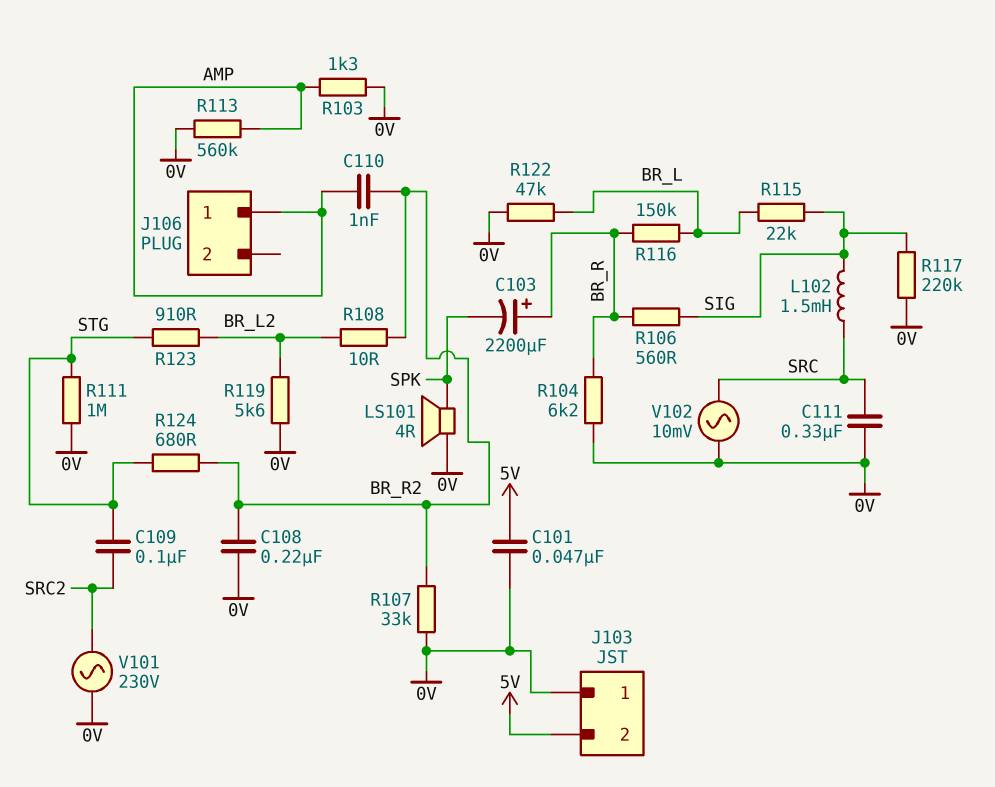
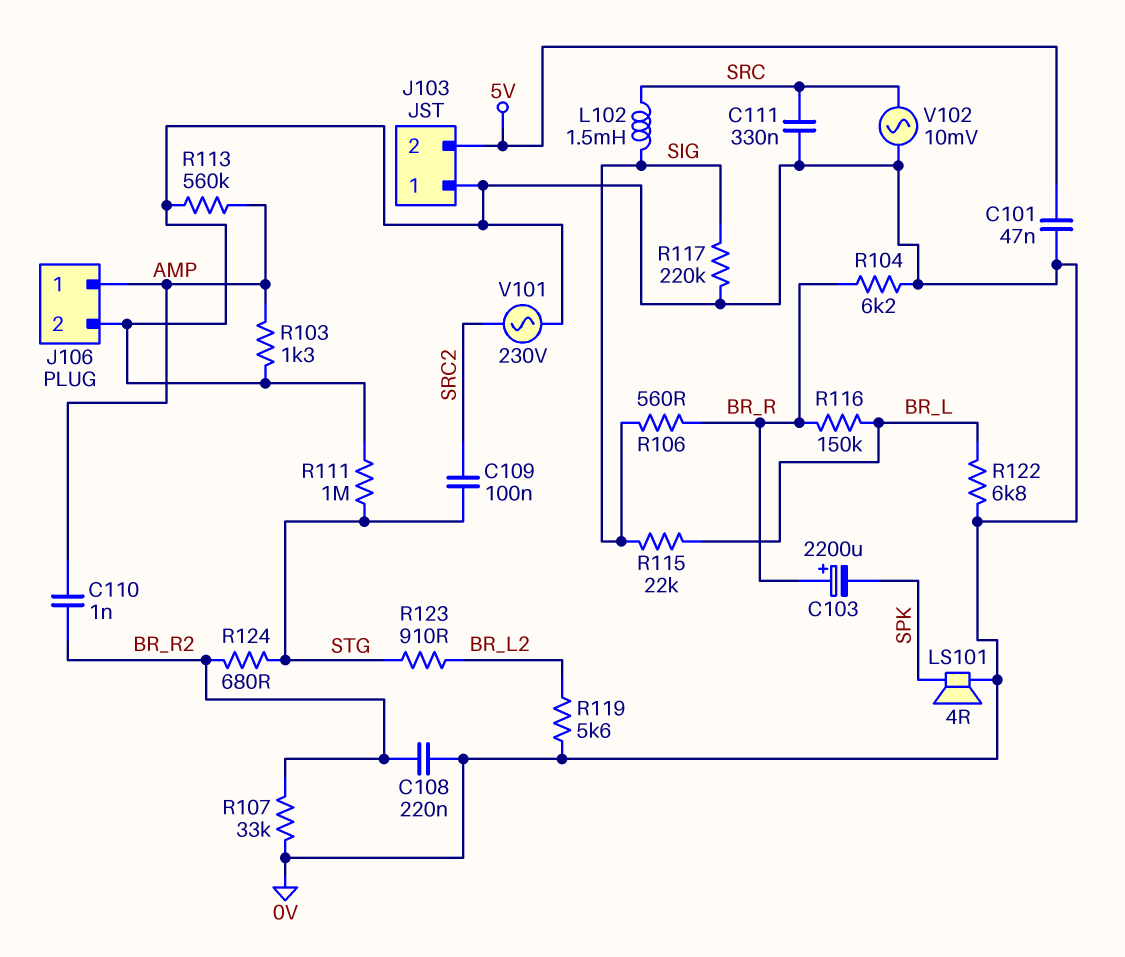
J106 pin 2: none -> 0V
R108: 10 (BR_L2, BR_R2) -> none
R122: 47k (0V, BR_L) -> 6.8k (0V, BR_L)

